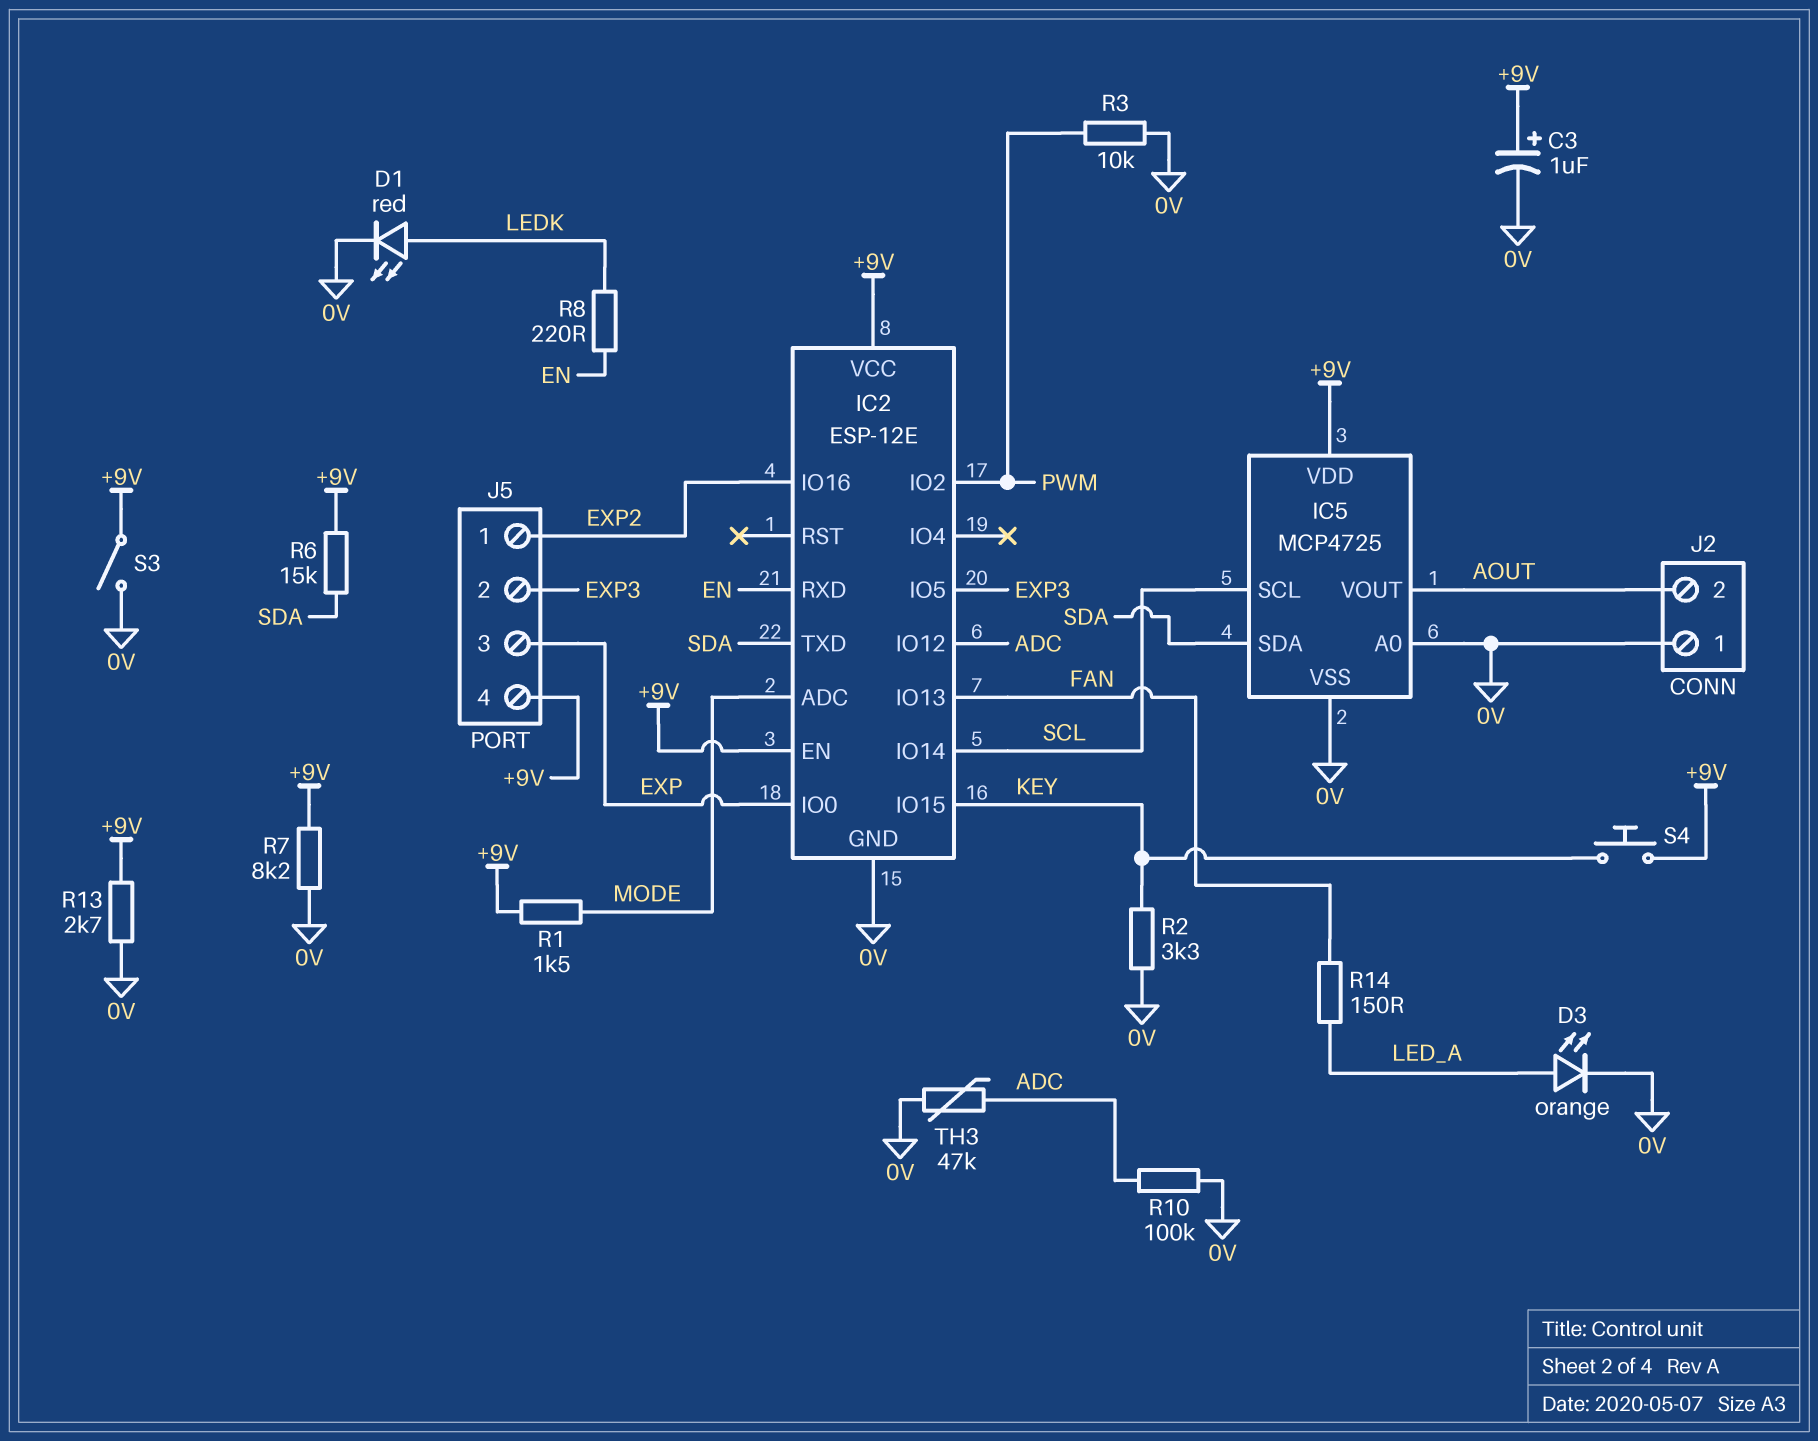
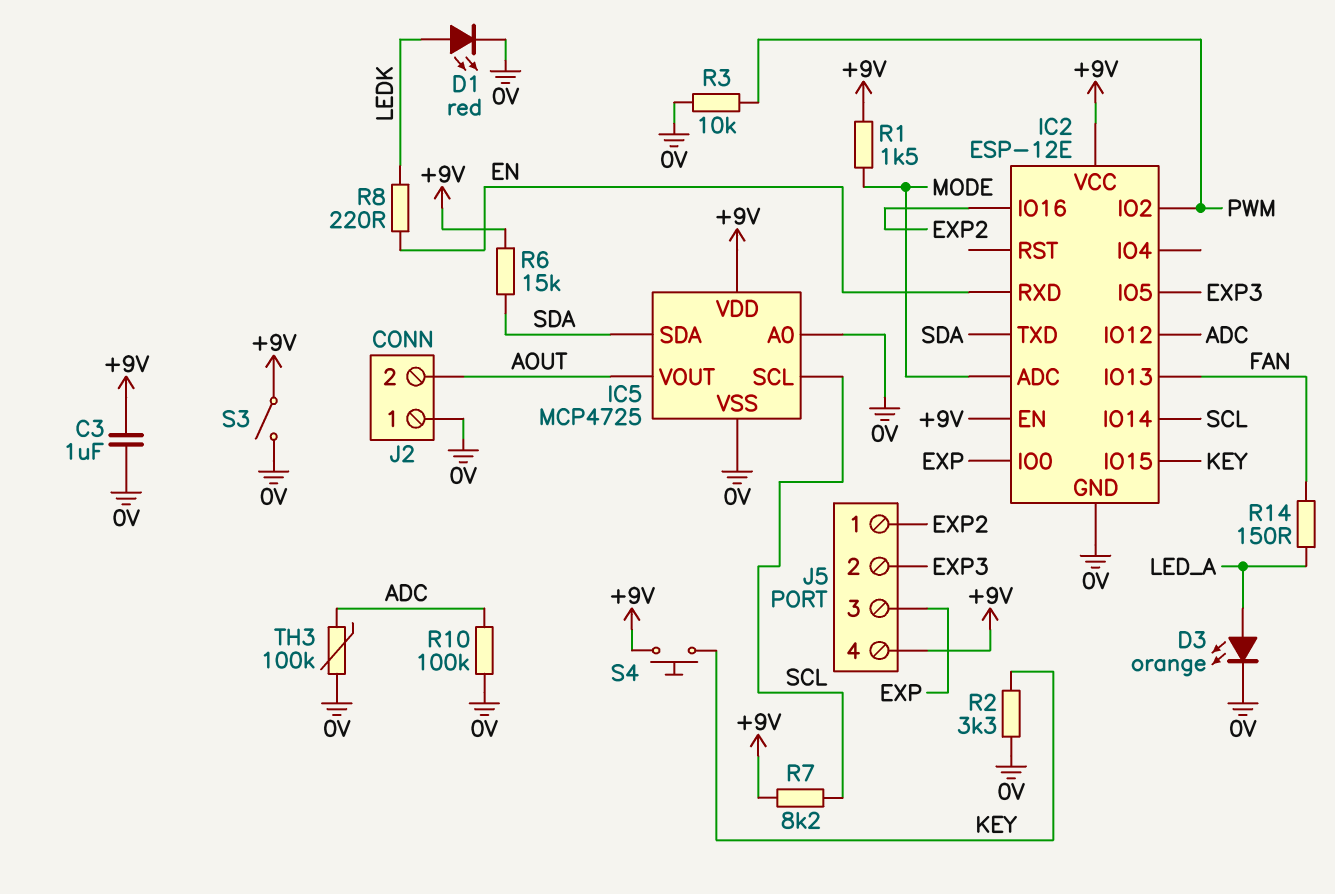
C3: 1uF (plus +9V, minus 0V) -> 1uF (+9V, 0V)
R7: 8.2k (+9V, 0V) -> 8.2k (+9V, SCL)
R13: 2.7k (+9V, 0V) -> none
TH3: 47k (0V, ADC) -> 100k (0V, ADC)

